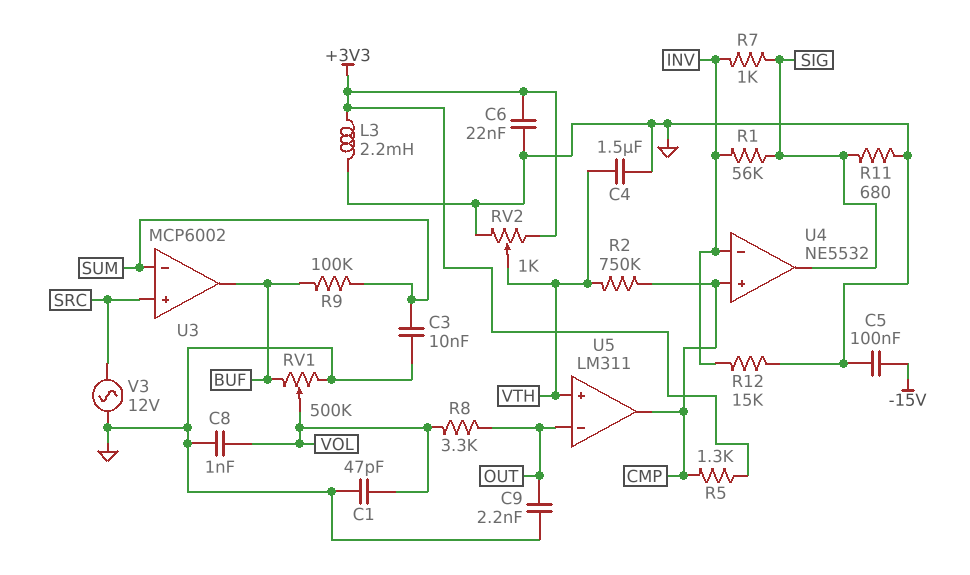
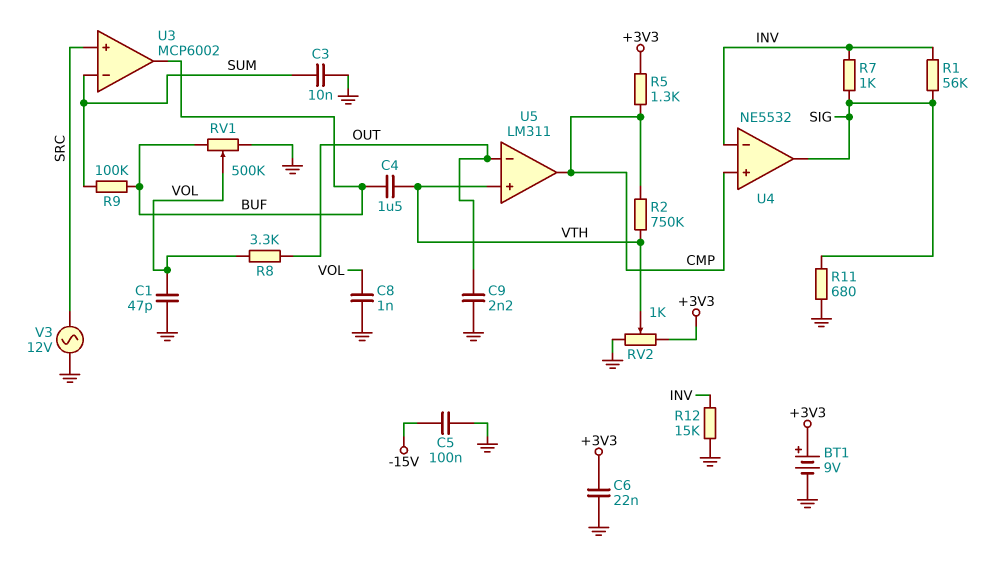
BT1: none -> 9V (plus +3V3, minus GND)
C4: 1.5uF (GND, VTH) -> 1.5uF (BUF, VTH)
L3: 2.2mH (+3V3, GND) -> none

